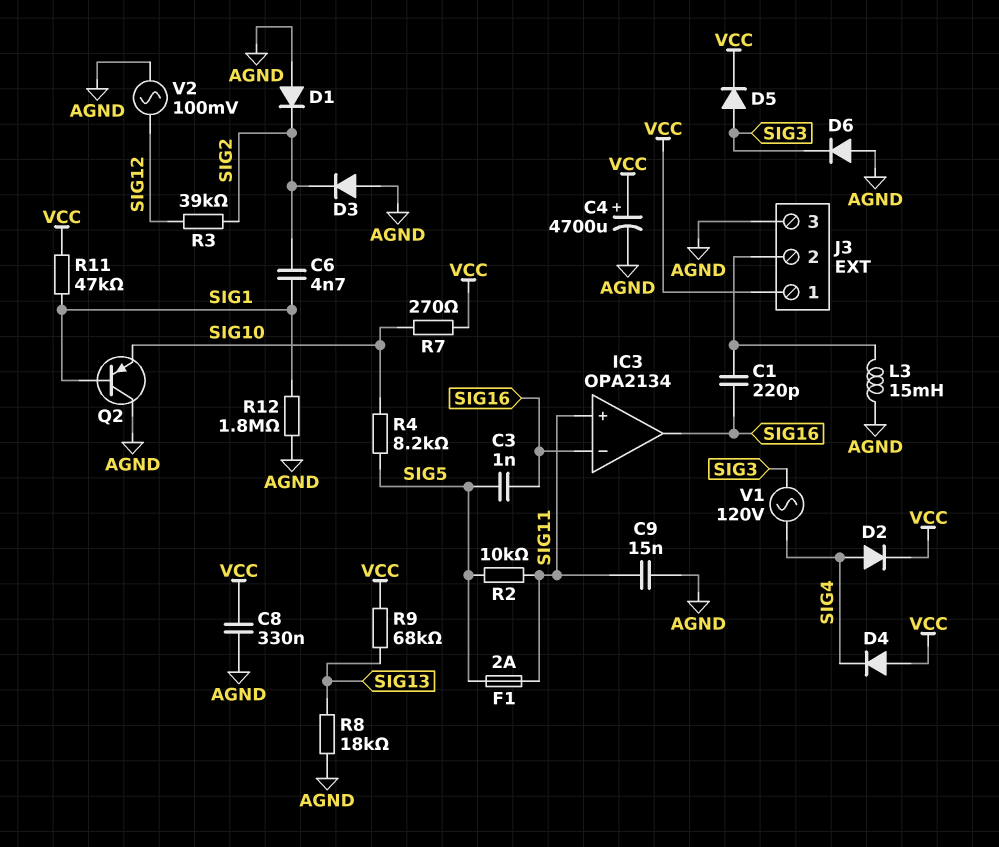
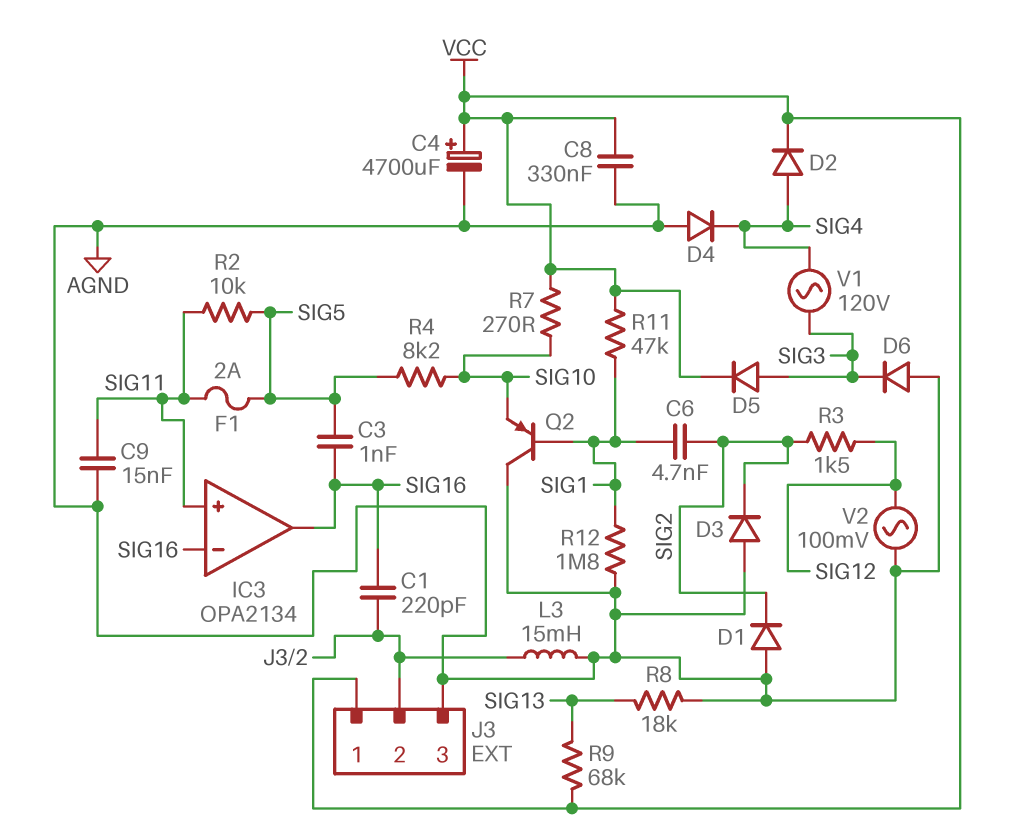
D4: diode (A VCC, K SIG4) -> diode (A AGND, K SIG4)
R3: 39k (SIG2, SIG12) -> 1.5k (SIG2, SIG12)

